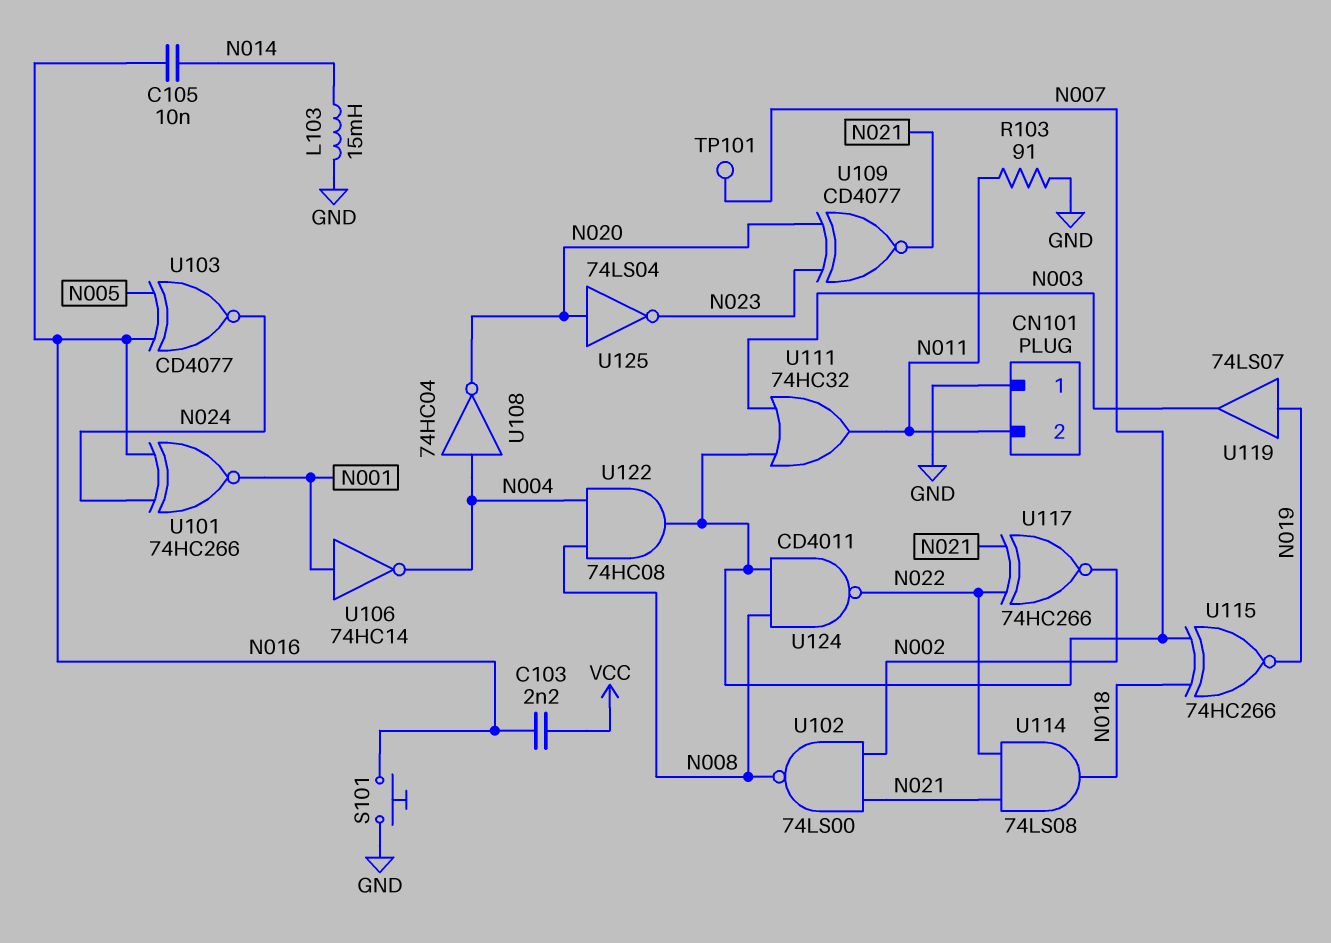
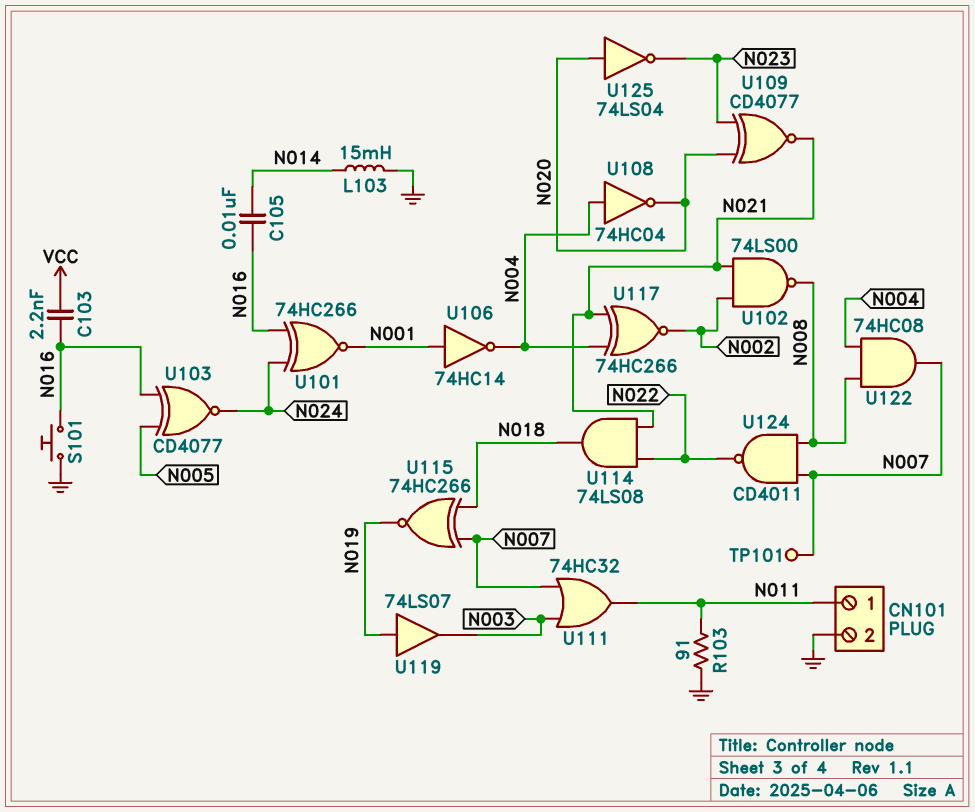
CN101 pin 1: GND -> N011
CN101 pin 2: N011 -> GND
U117: XNOR 74HC266 (in N021, in N022, out N002) -> XNOR 74HC266 (in N004, in N021, out N002)

